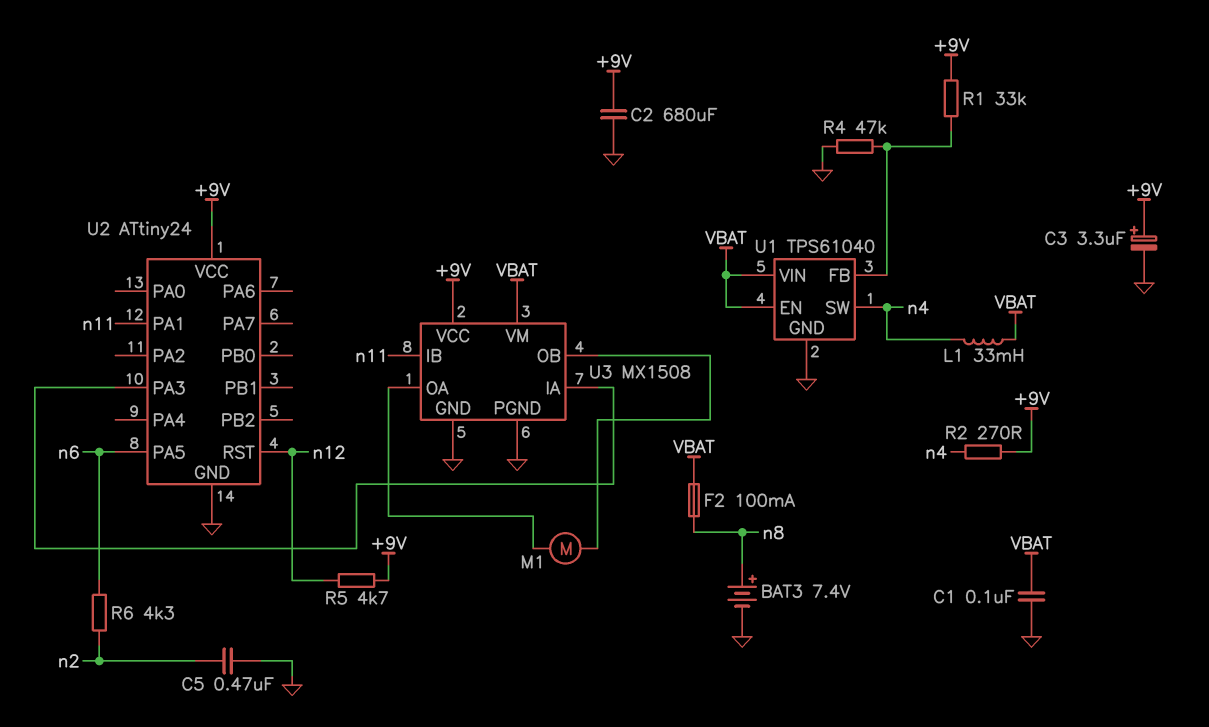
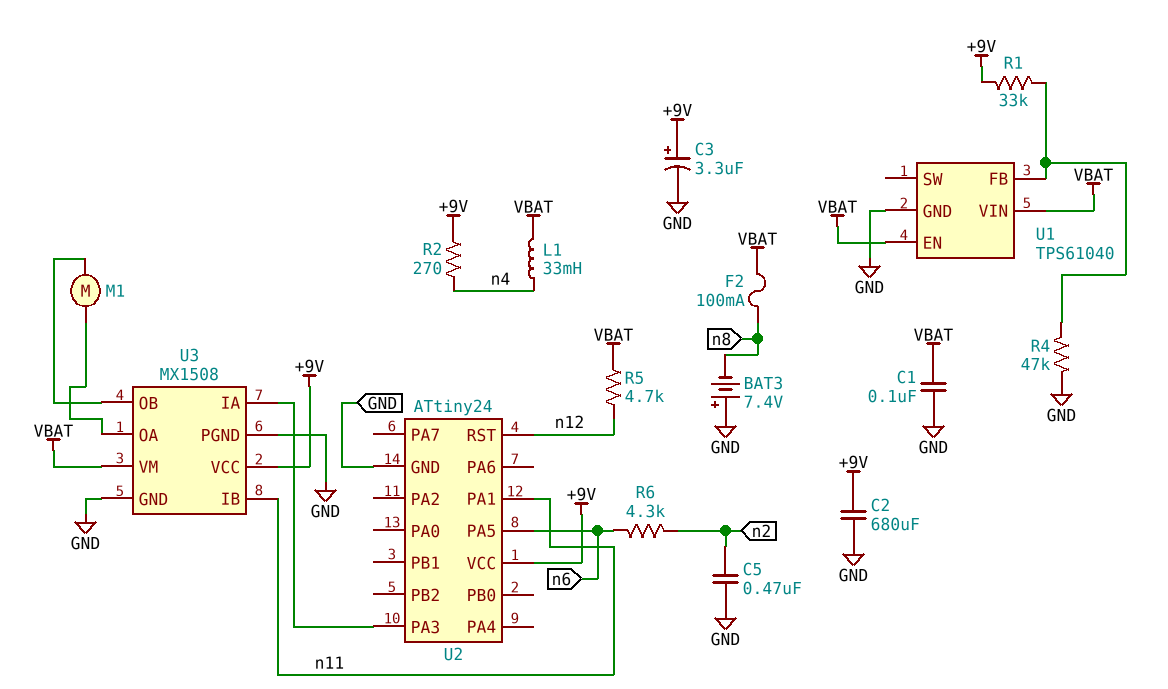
BAT3: 7.4V (plus n8, minus GND) -> 7.4V (plus GND, minus n8)
R5: 4.7k (+9V, n12) -> 4.7k (VBAT, n12)
U1 pin SW: n4 -> none

